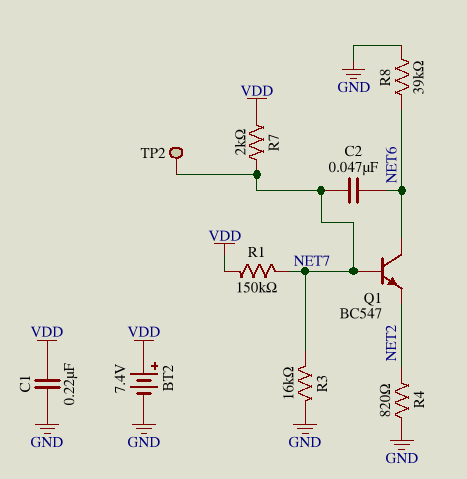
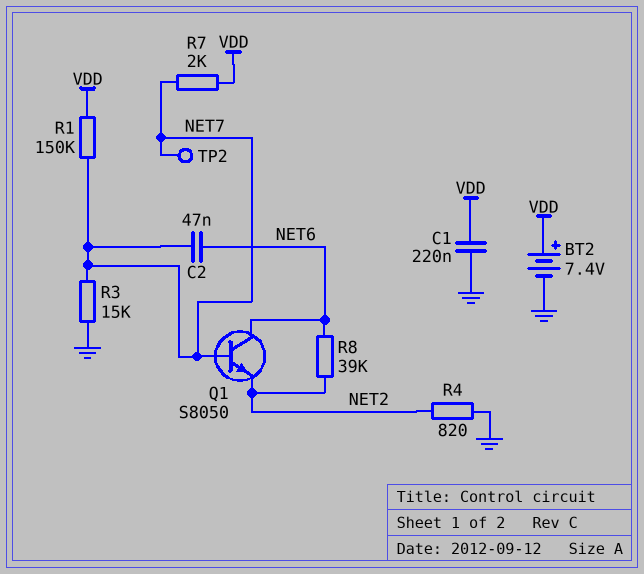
Q1: NPN BC547 (B NET7, C NET6, E NET2) -> NPN S8050 (B NET7, C NET6, E NET2)
R3: 16k (GND, NET7) -> 15k (GND, NET7)
R8: 39k (GND, NET6) -> 39k (NET2, NET6)

